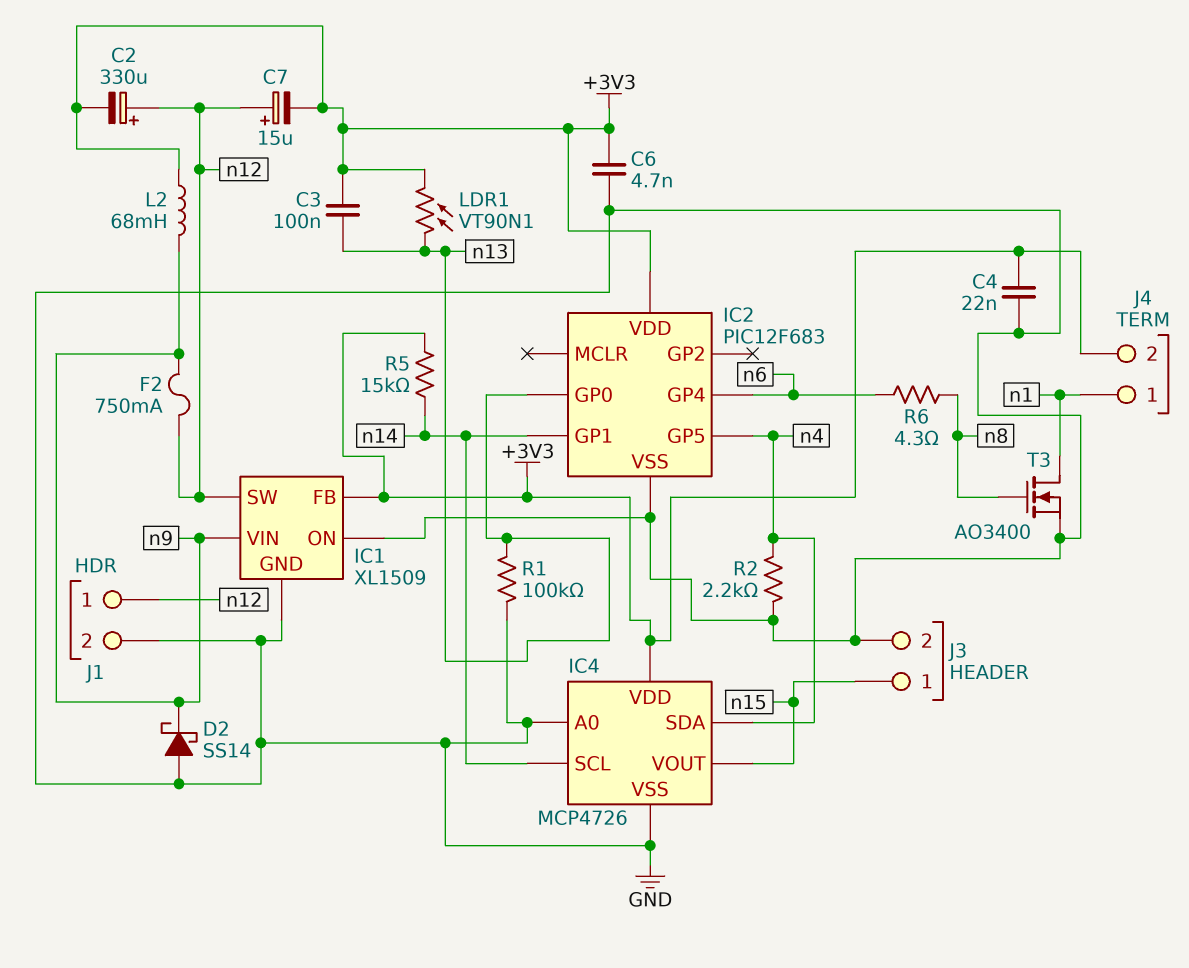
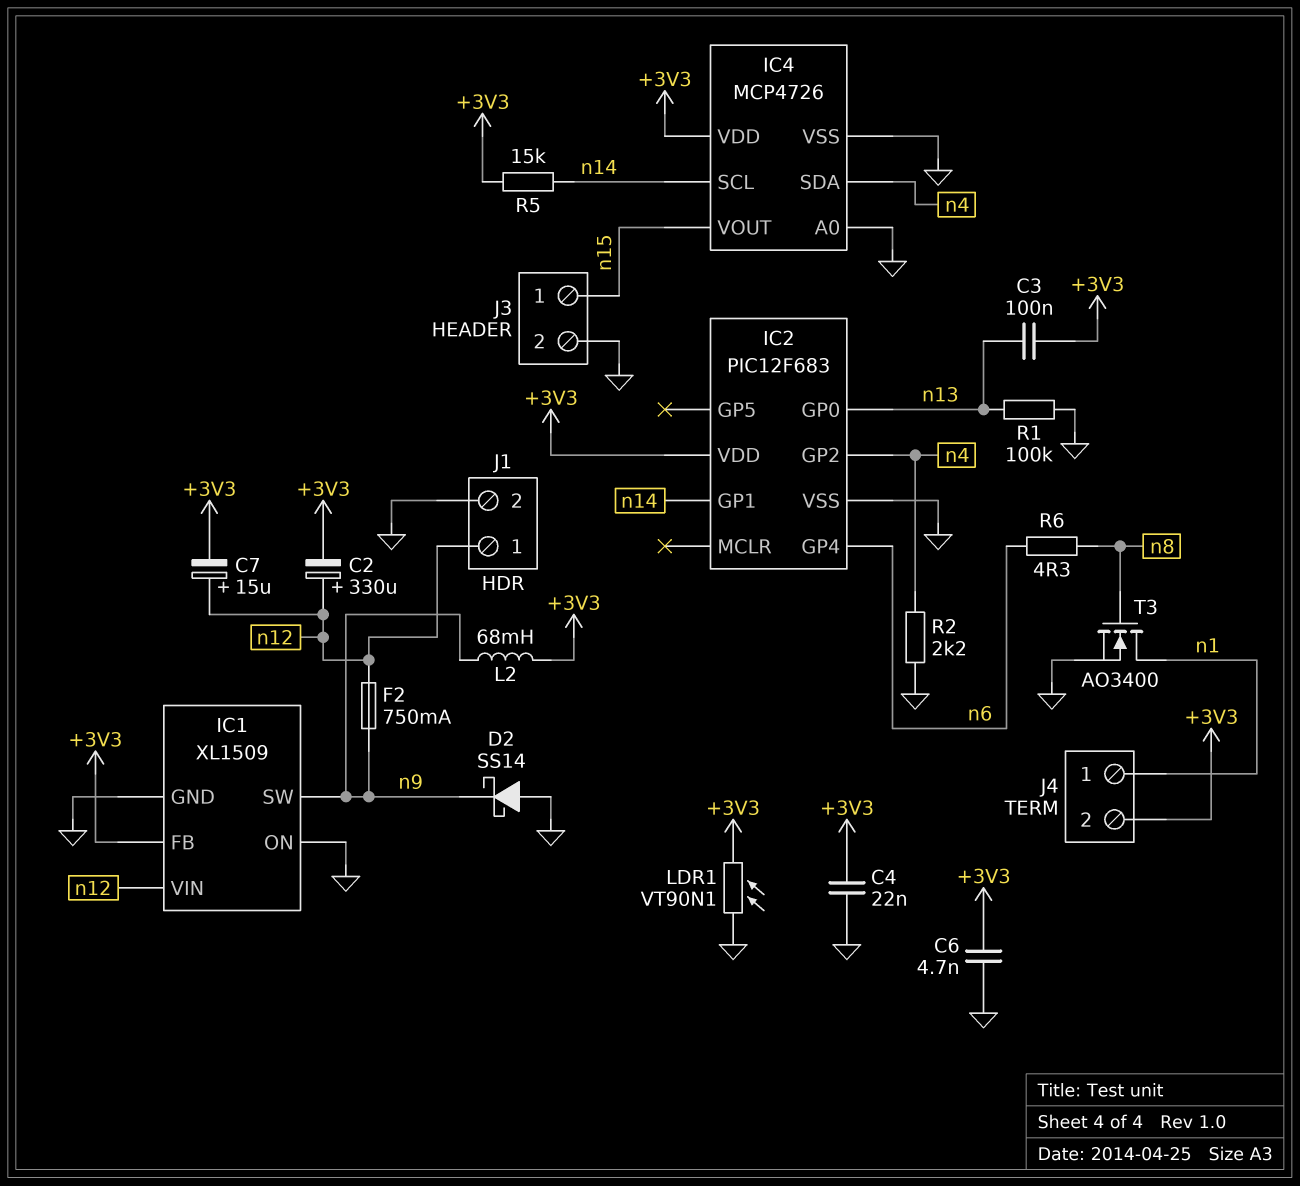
IC1 pin SW: n12 -> n9
IC1 pin VIN: n9 -> n12
IC2 pin GP2: none -> n4
IC2 pin GP5: n4 -> none
LDR1: VT90N1 (+3V3, n13) -> VT90N1 (+3V3, GND)

